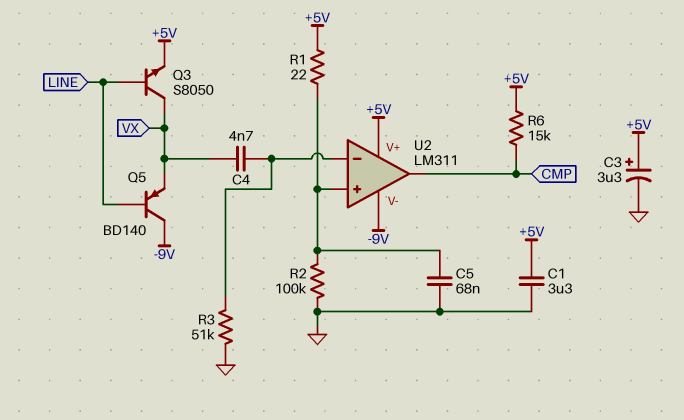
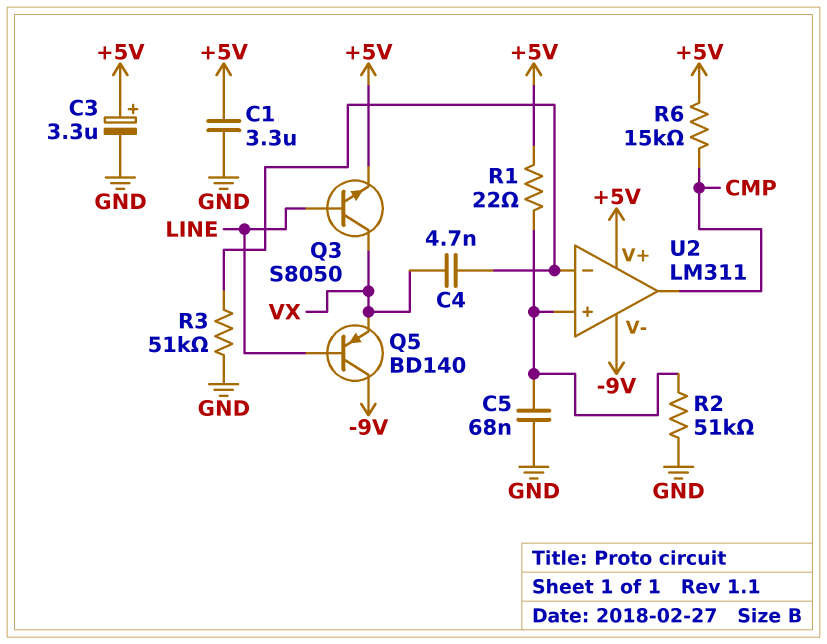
R2: 100k (GND, U2/in+) -> 51k (GND, U2/in+)

